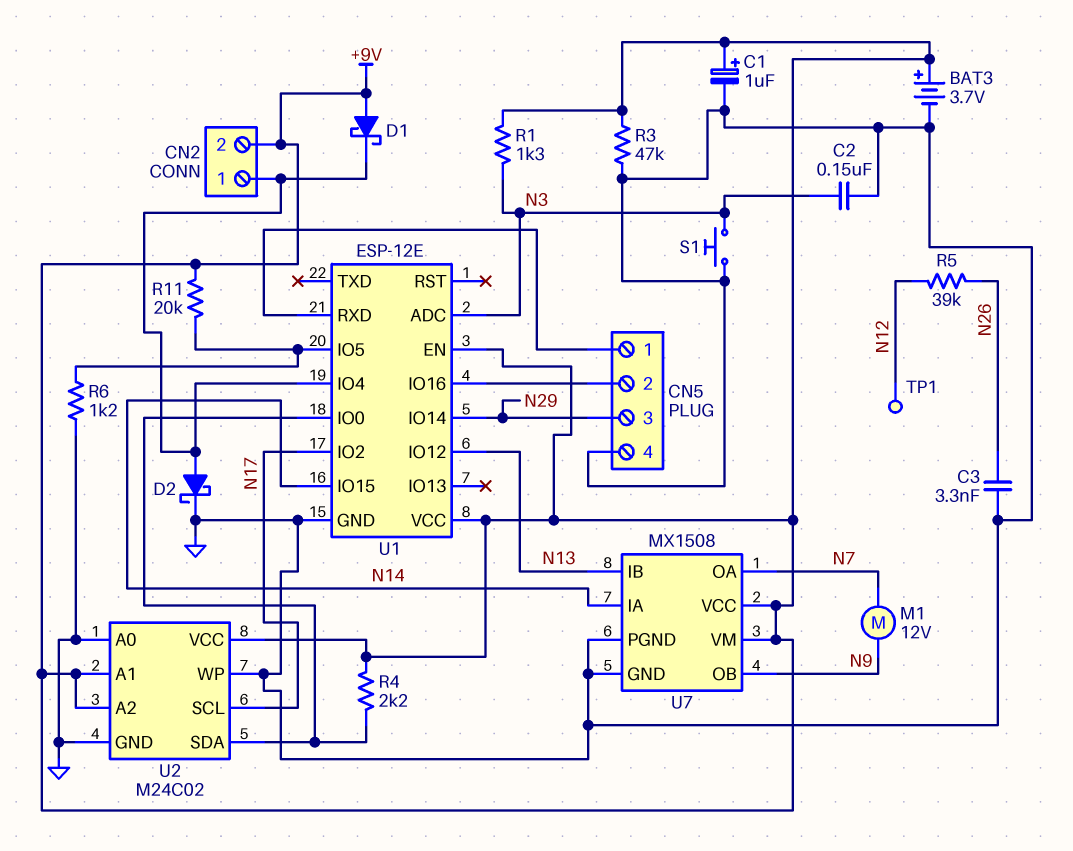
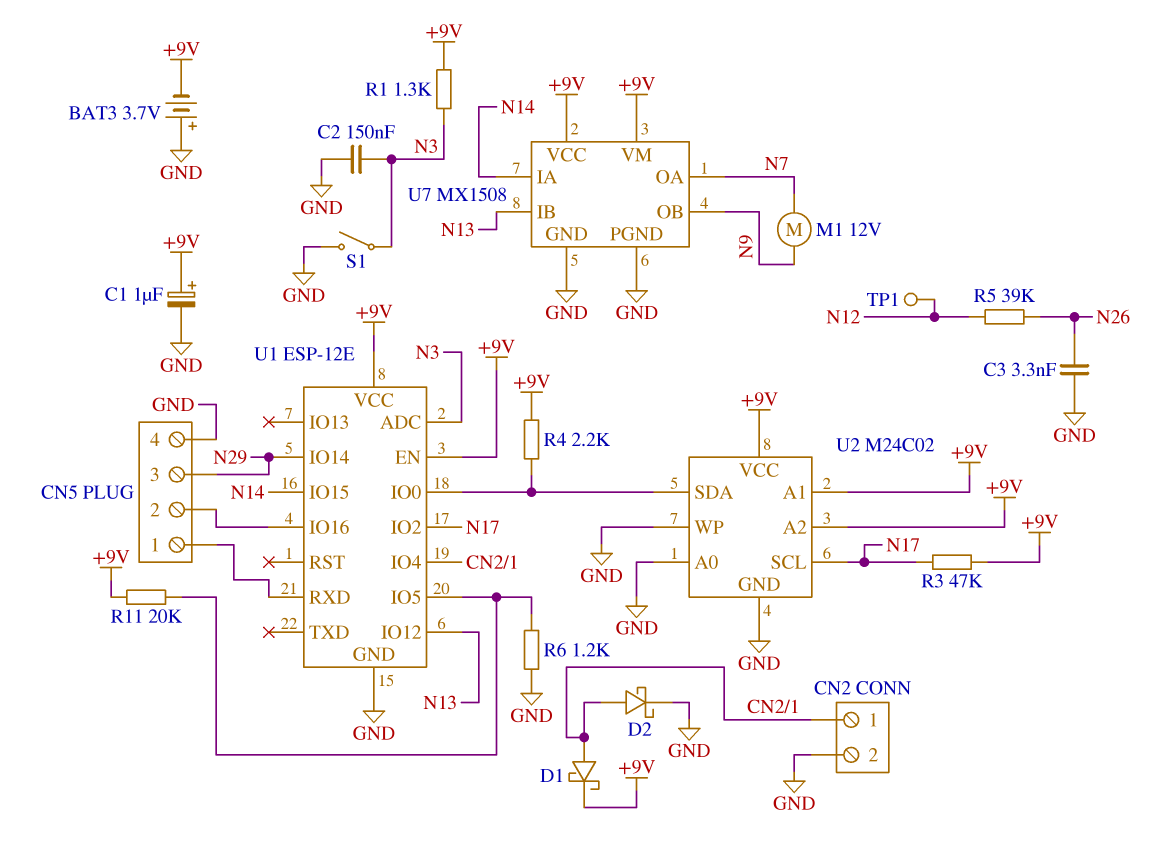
BAT3: 3.7V (plus +9V, minus GND) -> 3.7V (plus GND, minus +9V)
CN2 pin 2: +9V -> GND
D1: schottky (A +9V, K CN2/1) -> schottky (A CN2/1, K +9V)
R3: 47k (+9V, GND) -> 47k (+9V, N17)
S1: button (GND, N3) -> switch (GND, N3)

